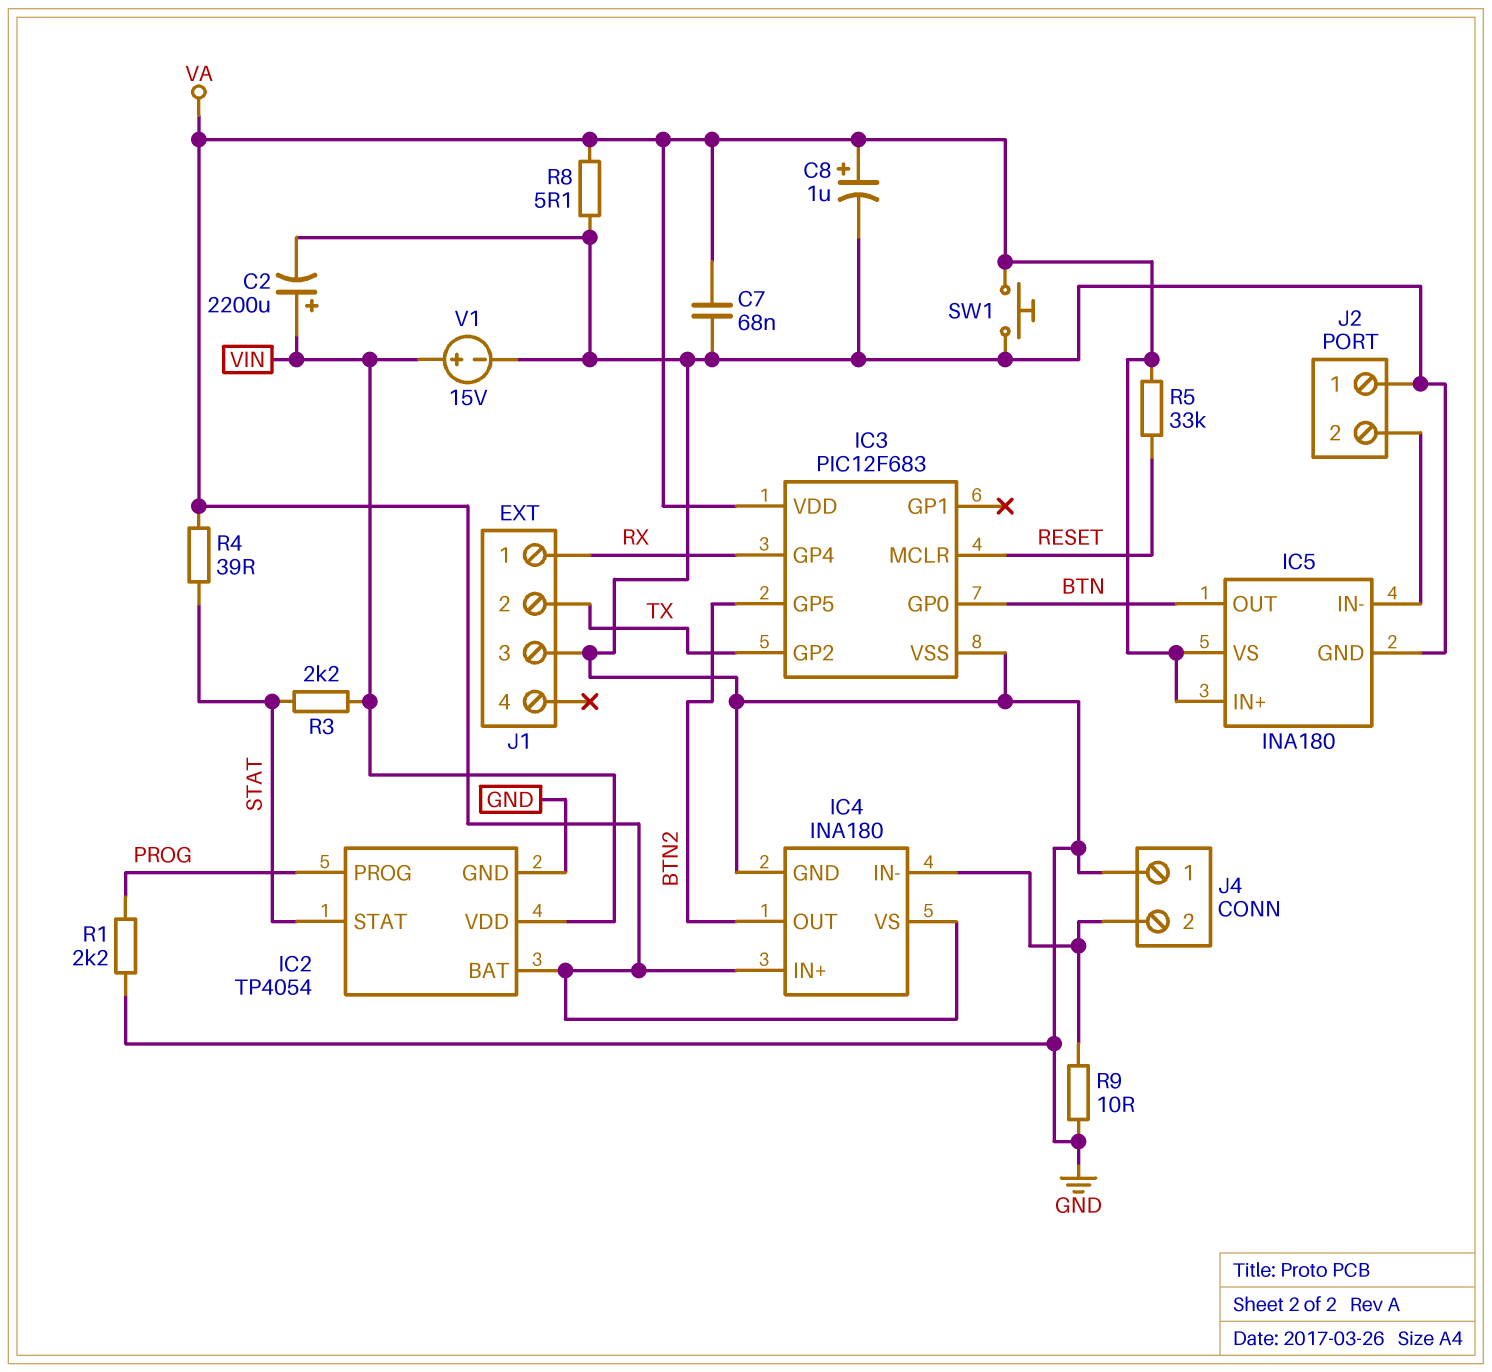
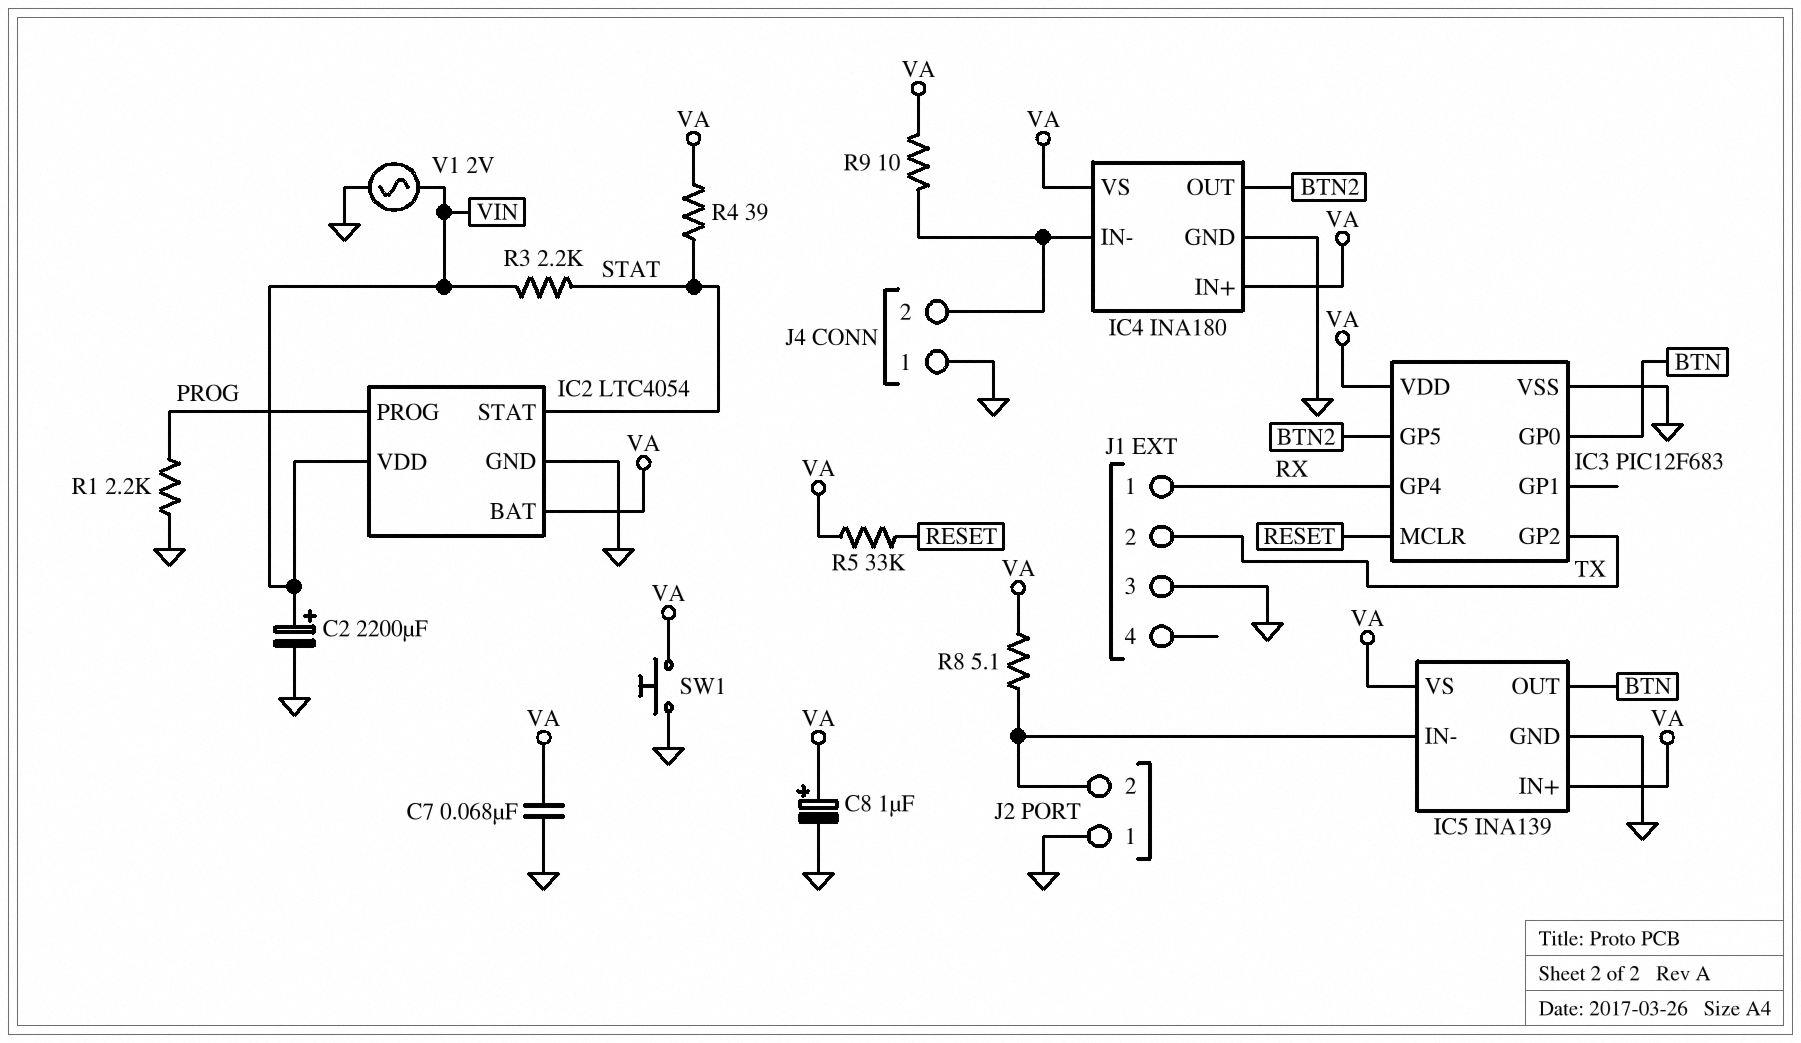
IC2: TP4054 -> LTC4054
IC5: INA180 -> INA139
R8: 5.1 (GND, VA) -> 5.1 (IC5/IN-, VA)
R9: 10 (GND, IC4/IN-) -> 10 (IC4/IN-, VA)
V1: 15V (plus VIN, minus GND) -> AC 2V (GND, VIN)

